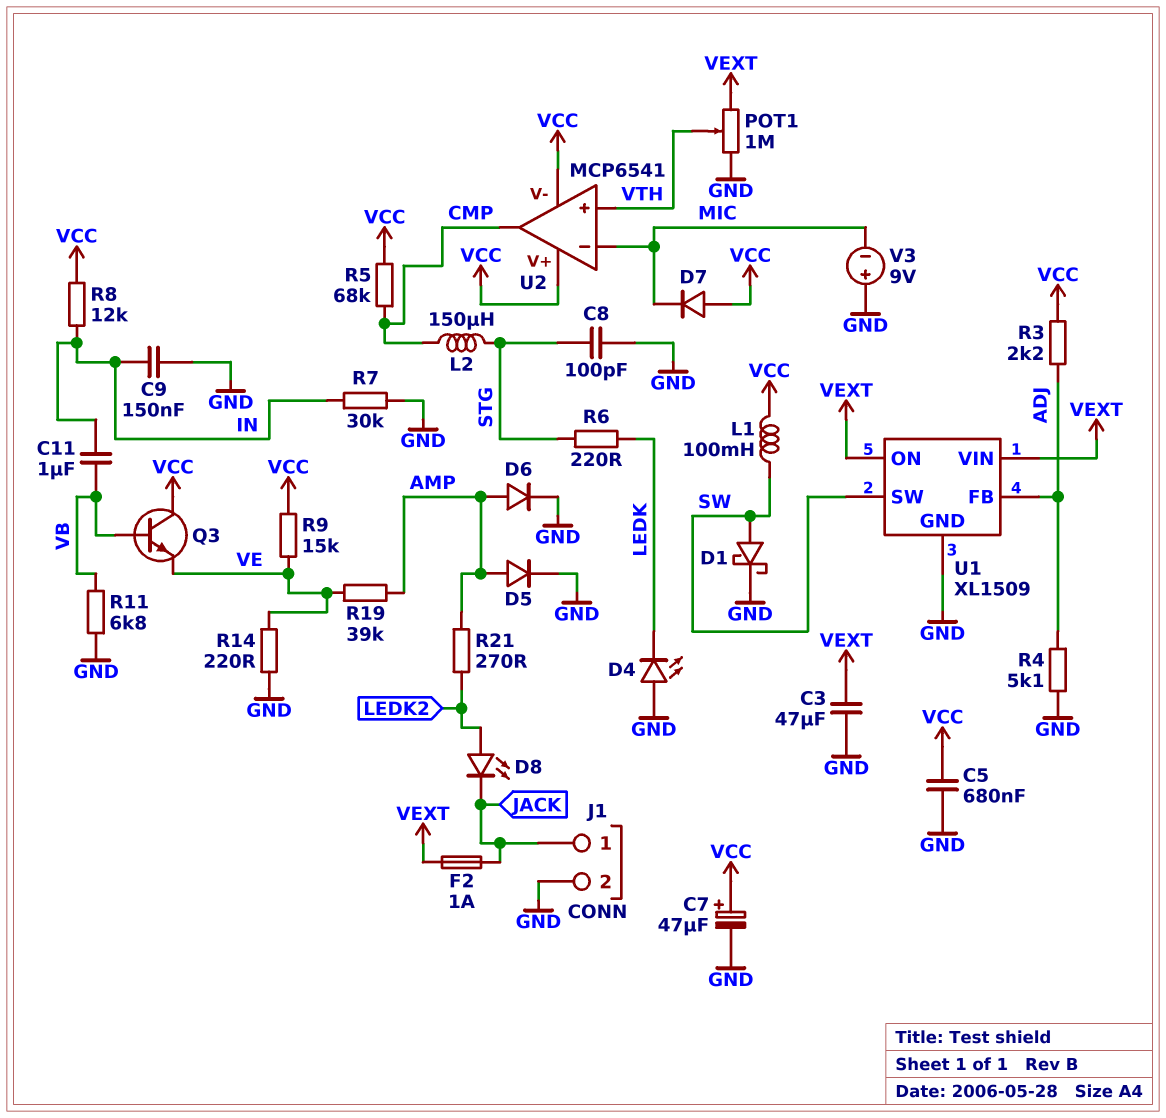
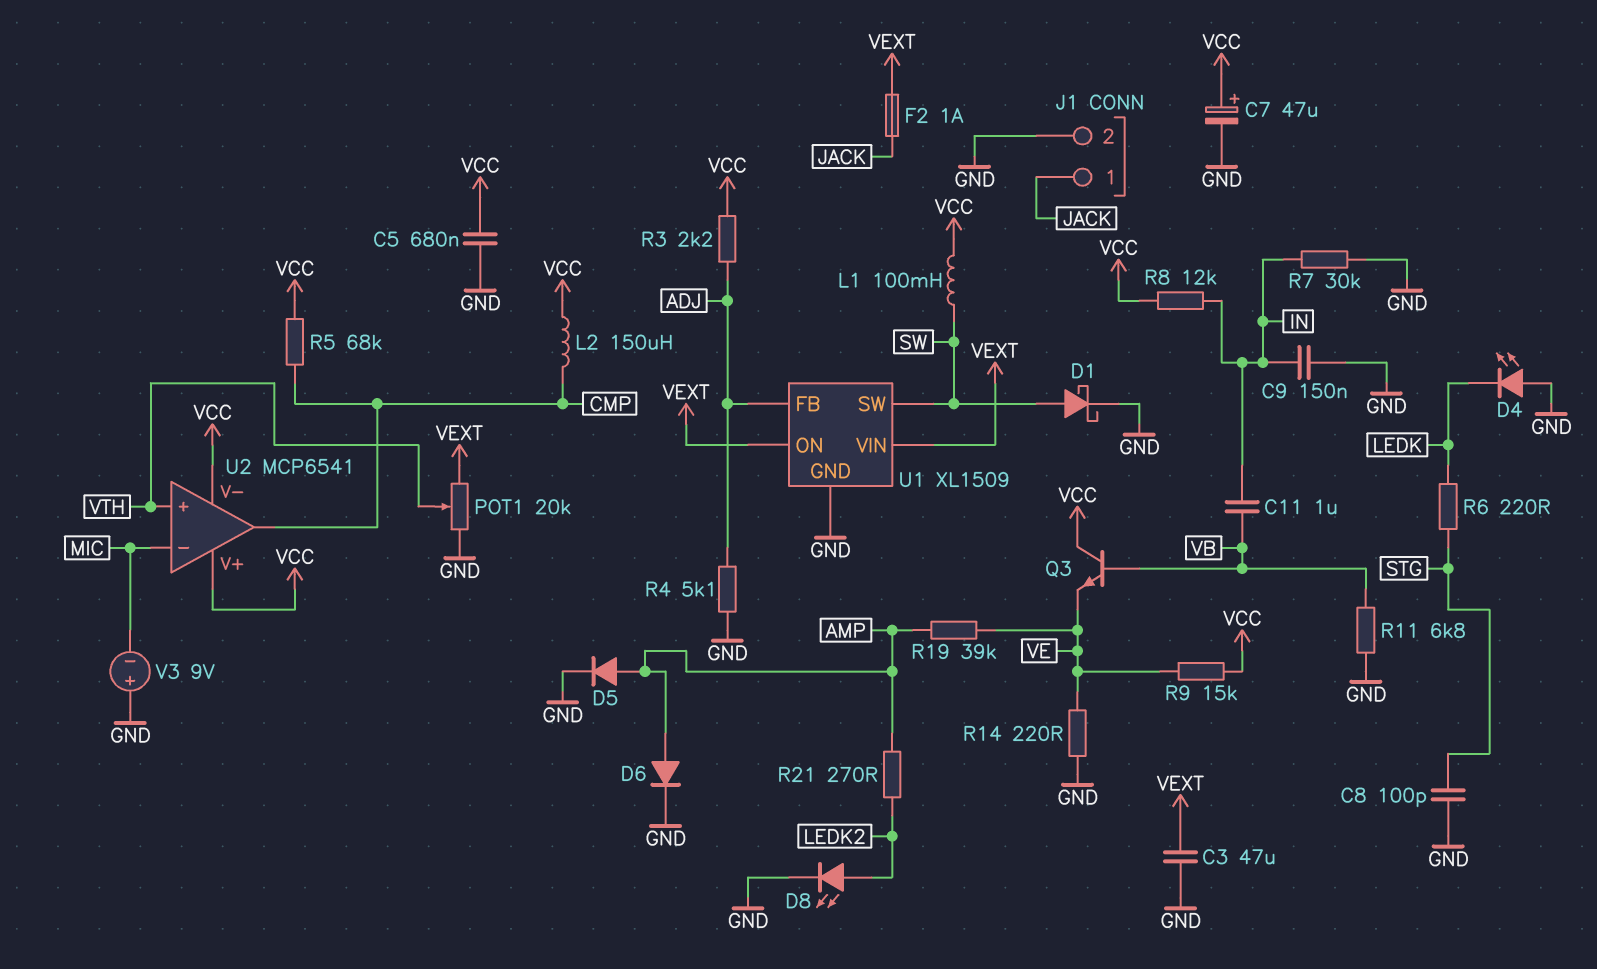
D7: diode (A VCC, K MIC) -> none
D8: LED (A LEDK2, K JACK) -> LED (A LEDK2, K GND)
L2: 150uH (CMP, STG) -> 150uH (CMP, VCC)
POT1: 1M (GND, VEXT, wiper VTH) -> 20k (GND, VEXT, wiper VTH)

